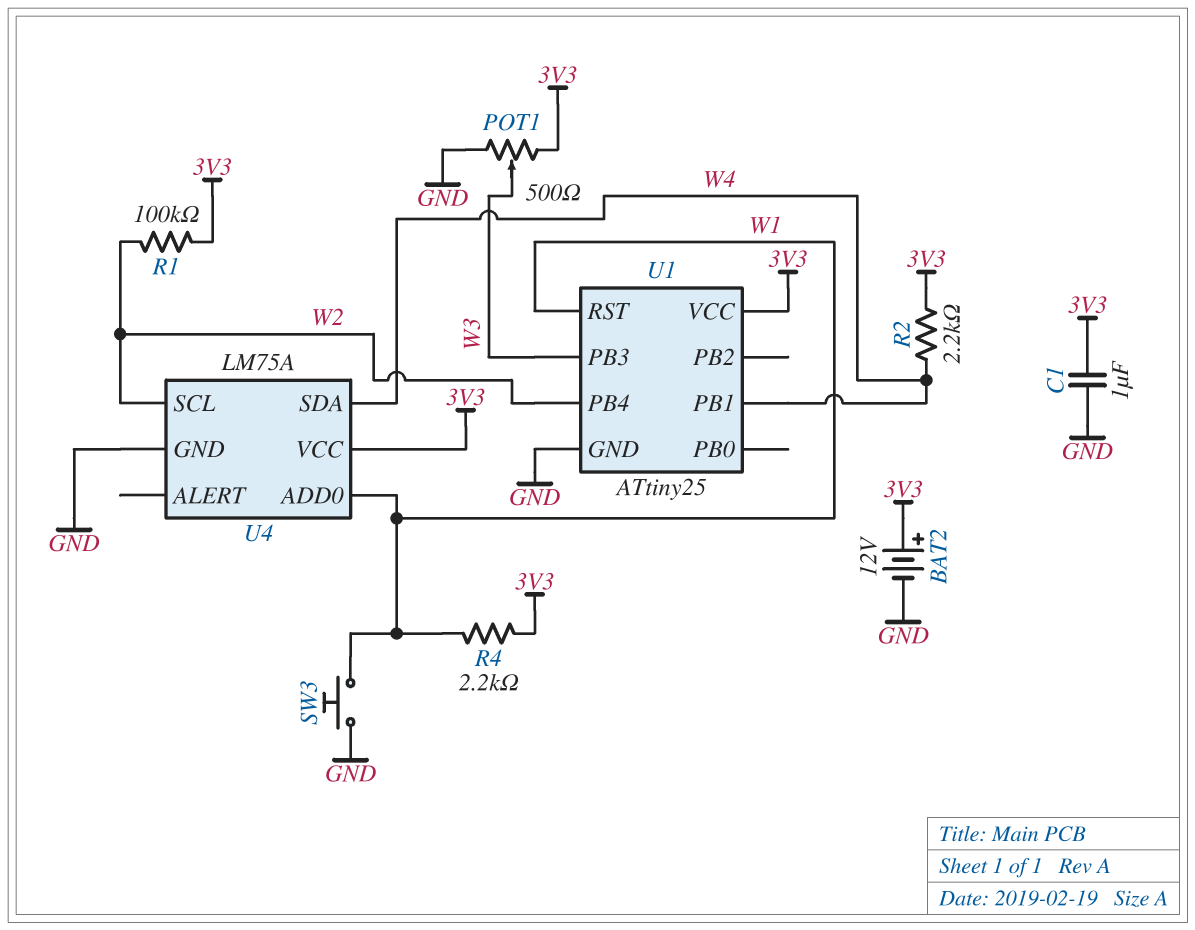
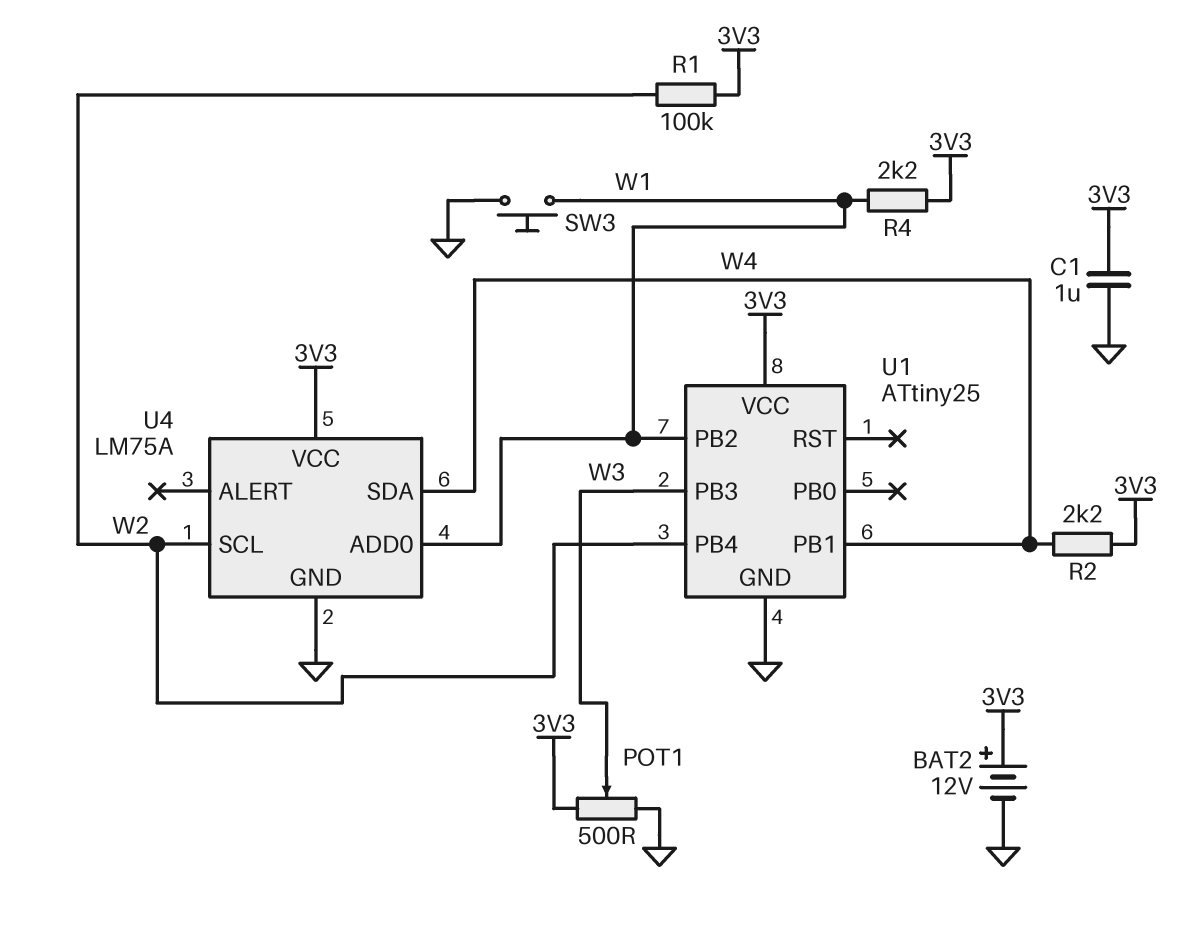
U1 pin PB2: none -> W1
U1 pin RST: W1 -> none

